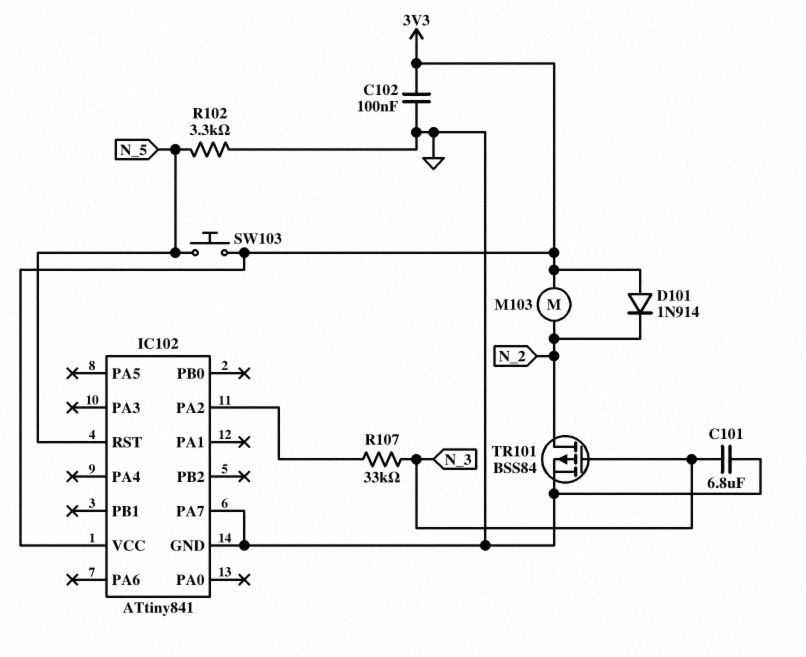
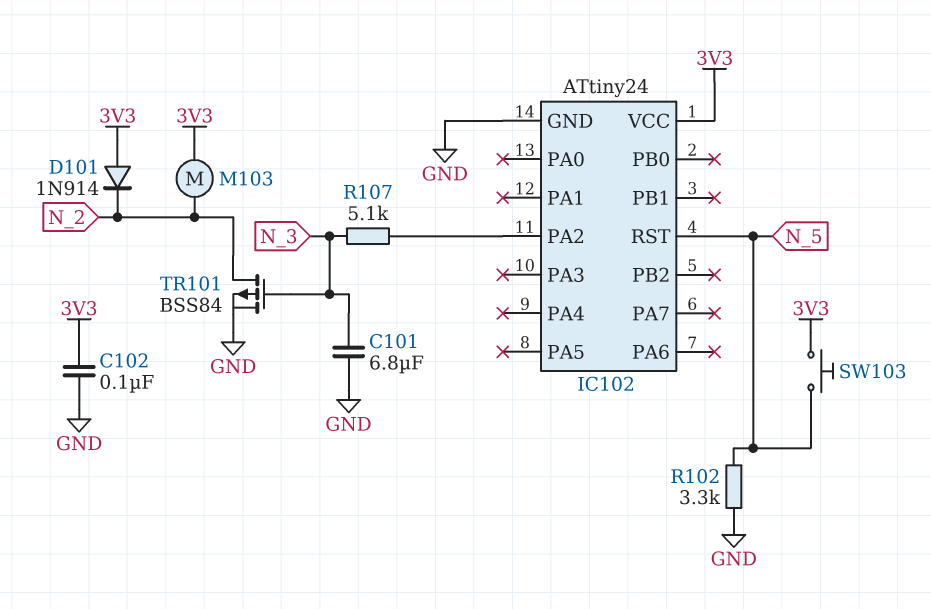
IC102: ATtiny841 -> ATtiny24
IC102 pin PA7: GND -> none
R107: 33k (IC102/PA2, N_3) -> 5.1k (IC102/PA2, N_3)

